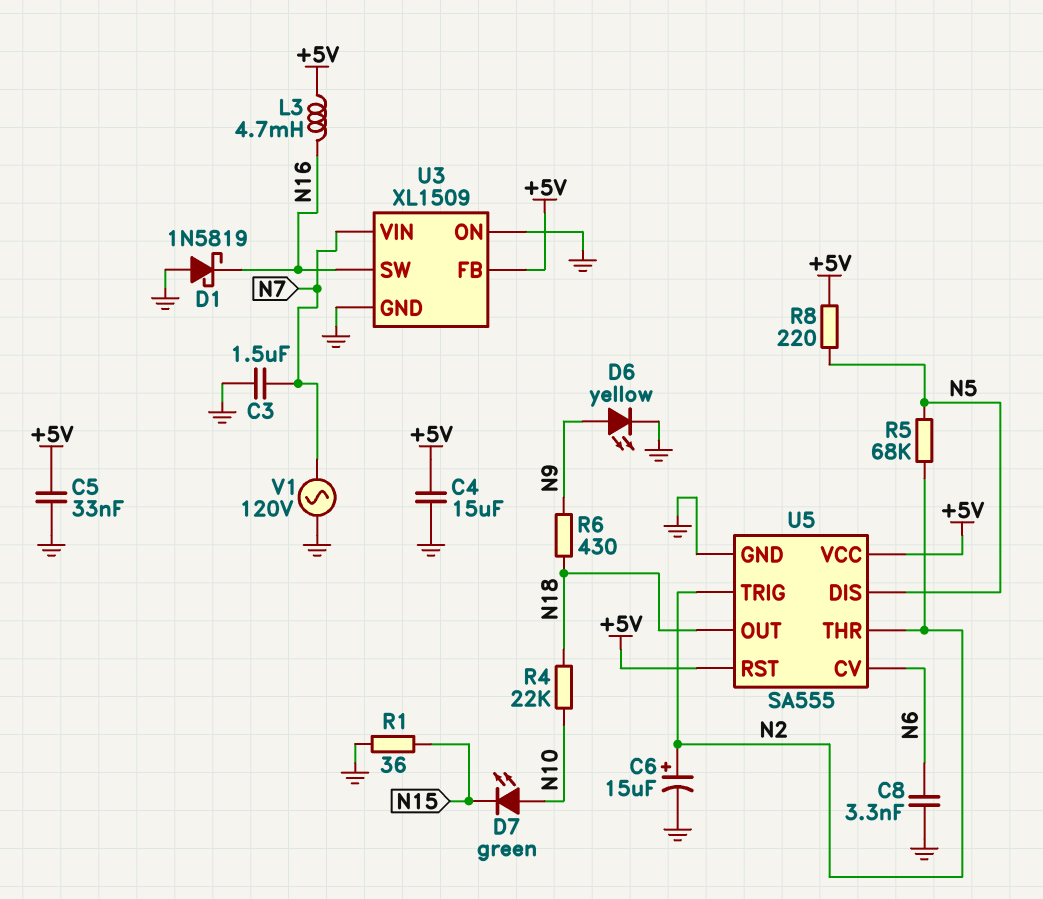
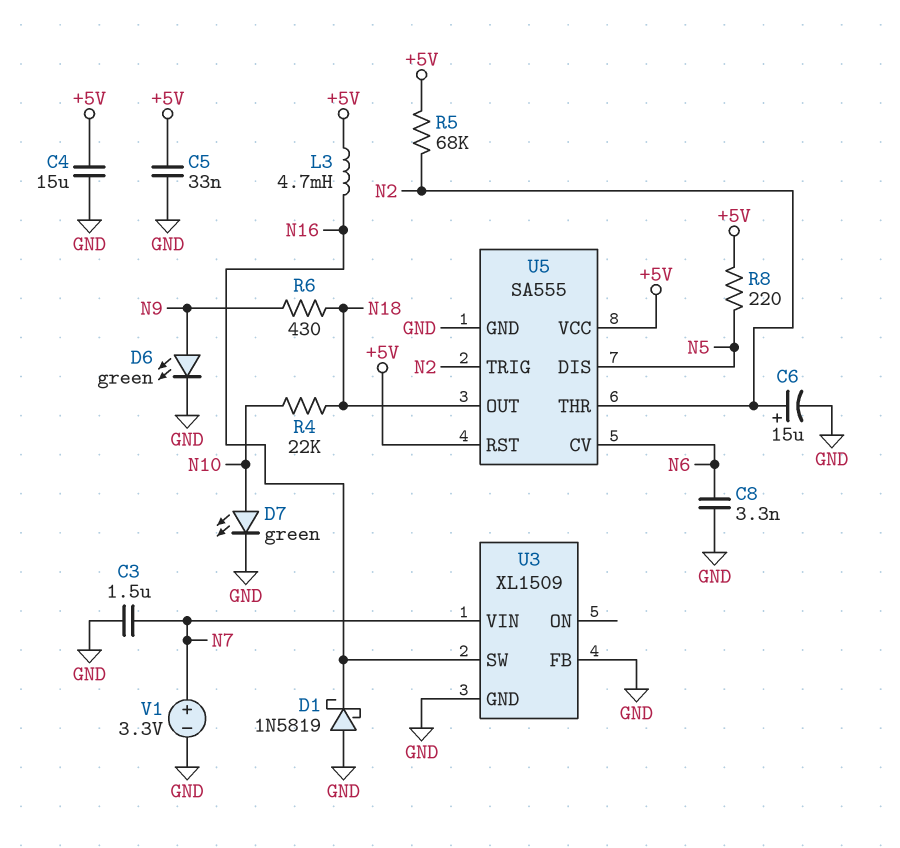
D6: LED yellow (A N9, K GND) -> LED green (A N9, K GND)
D7: LED green (A N10, K N15) -> LED green (A N10, K GND)
R1: 36 (GND, N15) -> none
R5: 68k (N2, N5) -> 68k (+5V, N2)
U3 pin FB: +5V -> GND
U3 pin ON: GND -> none
V1: AC 120V (GND, N7) -> 3.3V (plus N7, minus GND)

